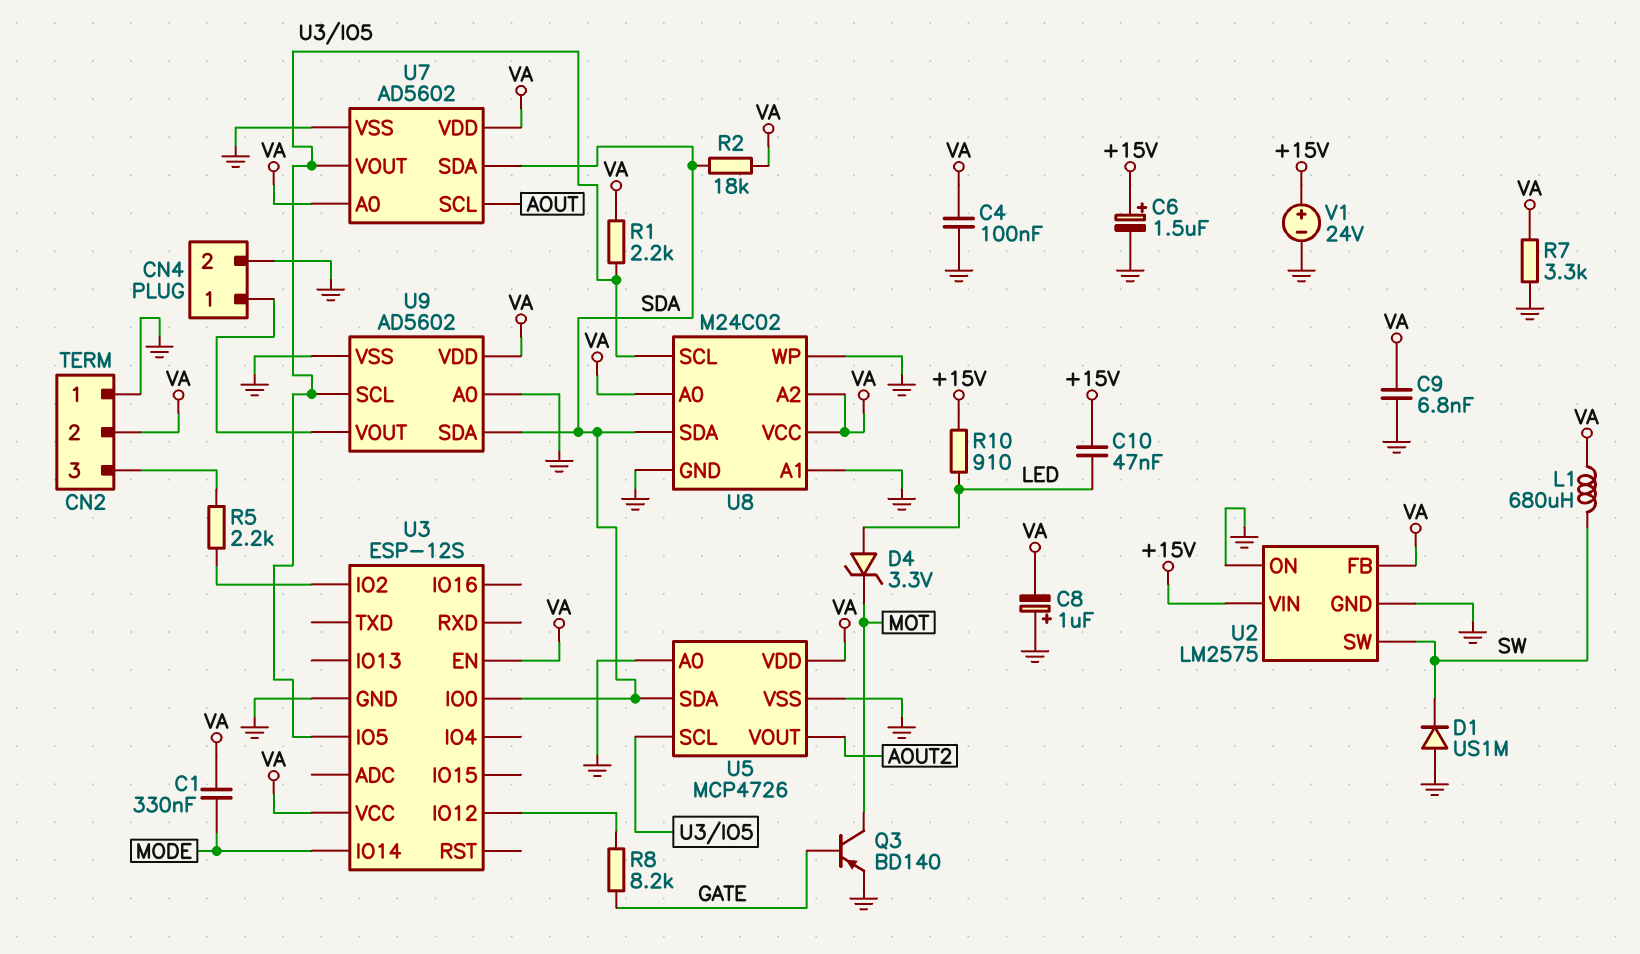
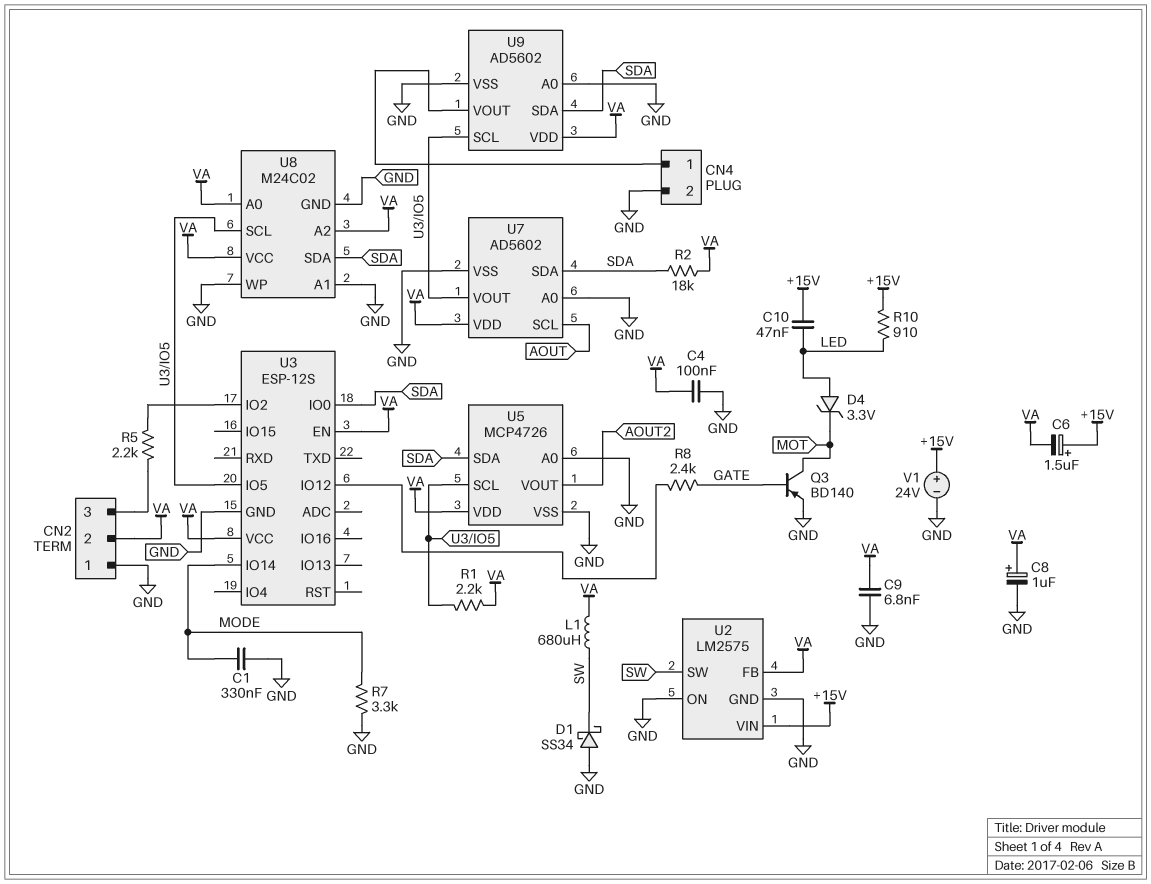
C1: 330nF (MODE, VA) -> 330nF (GND, MODE)
C6: 1.5uF (plus +15V, minus GND) -> 1.5uF (plus +15V, minus VA)
C8: 1uF (plus GND, minus VA) -> 1uF (plus VA, minus GND)
D1: diode US1M (A GND, K SW) -> schottky SS34 (A GND, K SW)
R7: 3.3k (GND, VA) -> 3.3k (GND, MODE)
R8: 8.2k (GATE, U3/IO12) -> 2.4k (GATE, U3/IO12)
U7 pin A0: VA -> GND

